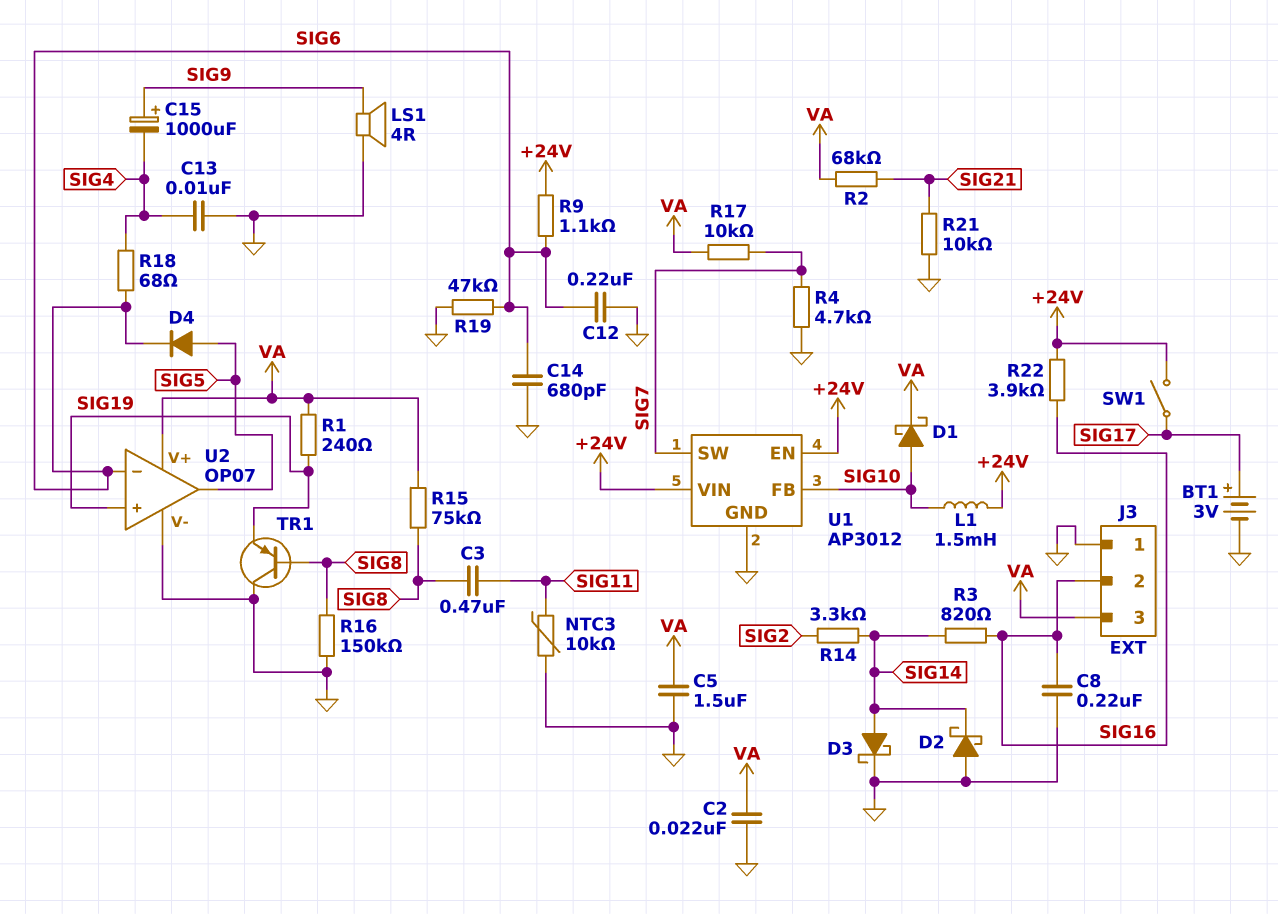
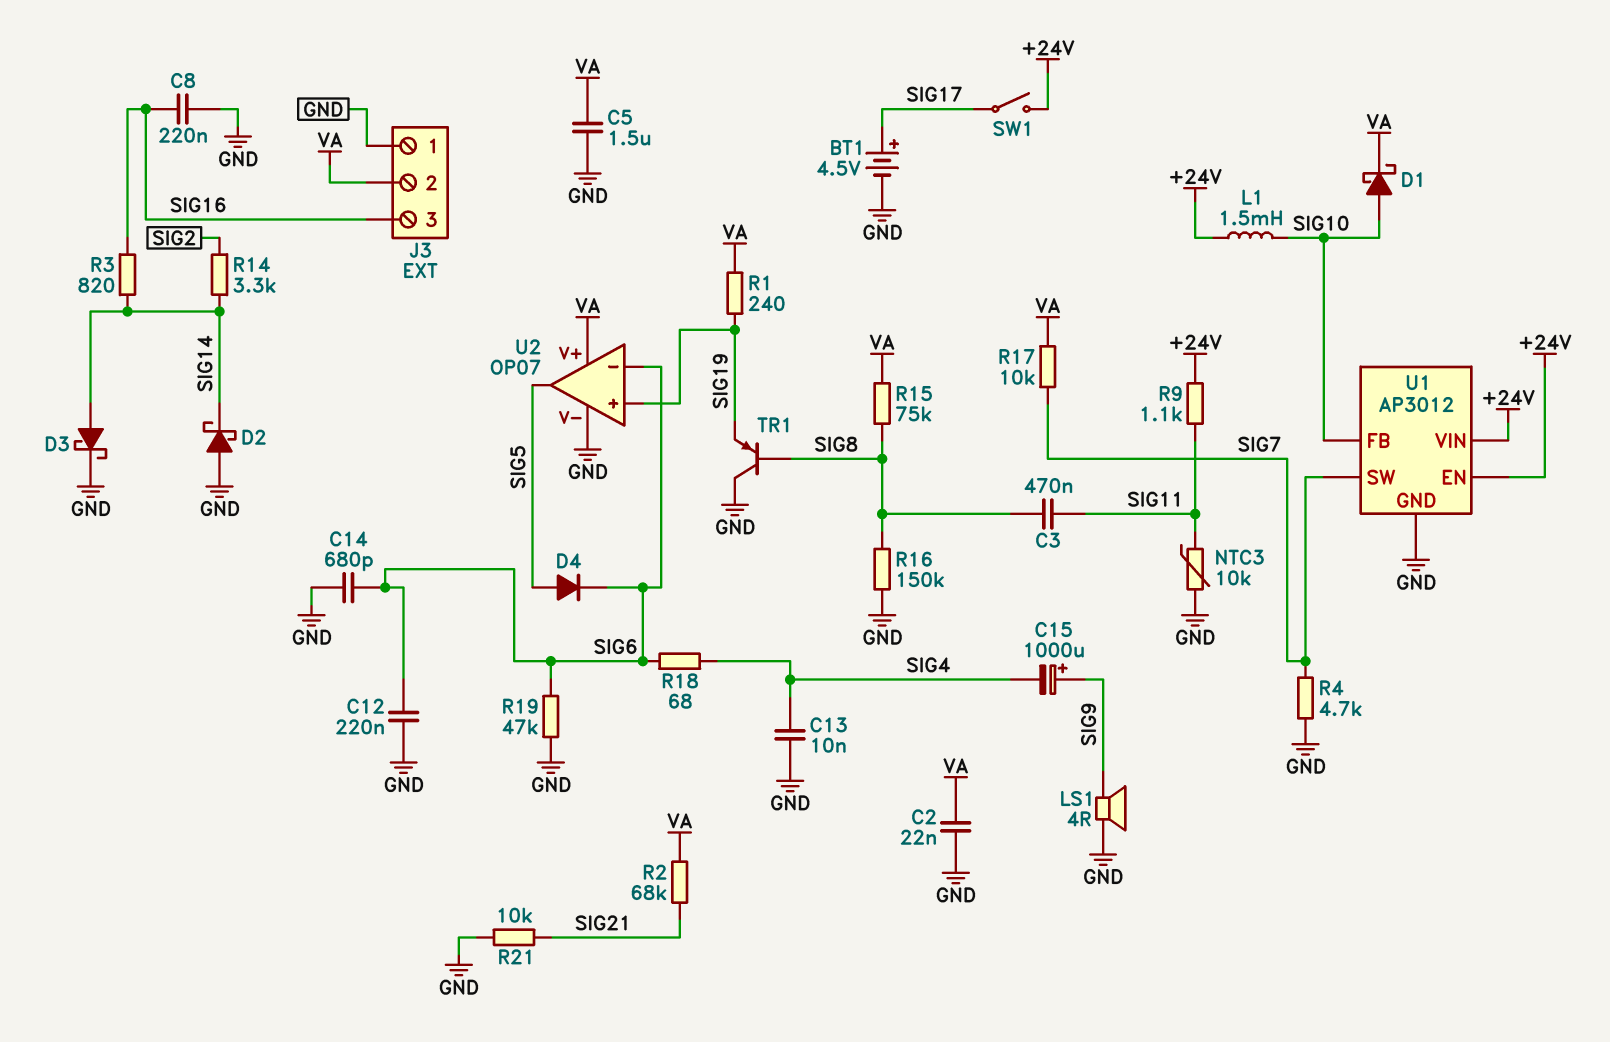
BT1: 3V (plus SIG17, minus GND) -> 4.5V (plus SIG17, minus GND)
J3 pin 2: SIG16 -> VA
J3 pin 3: VA -> SIG16
R9: 1.1k (+24V, SIG6) -> 1.1k (+24V, SIG11)
R22: 3.9k (+24V, SIG16) -> none

